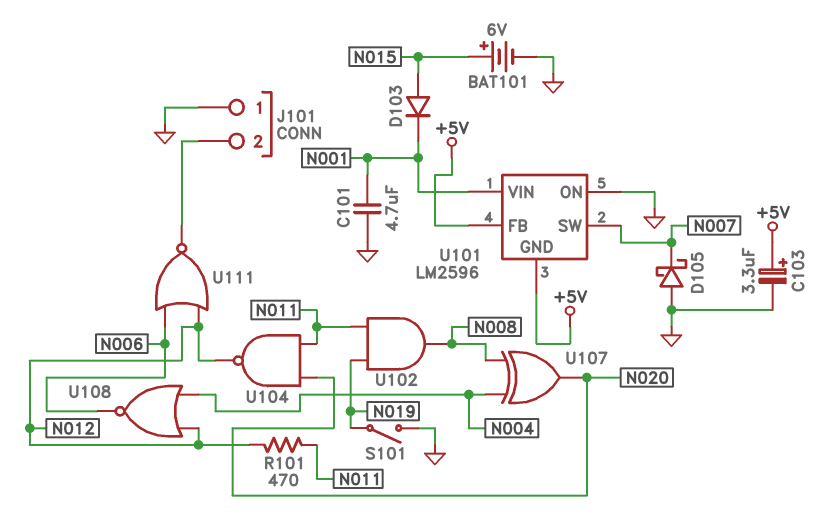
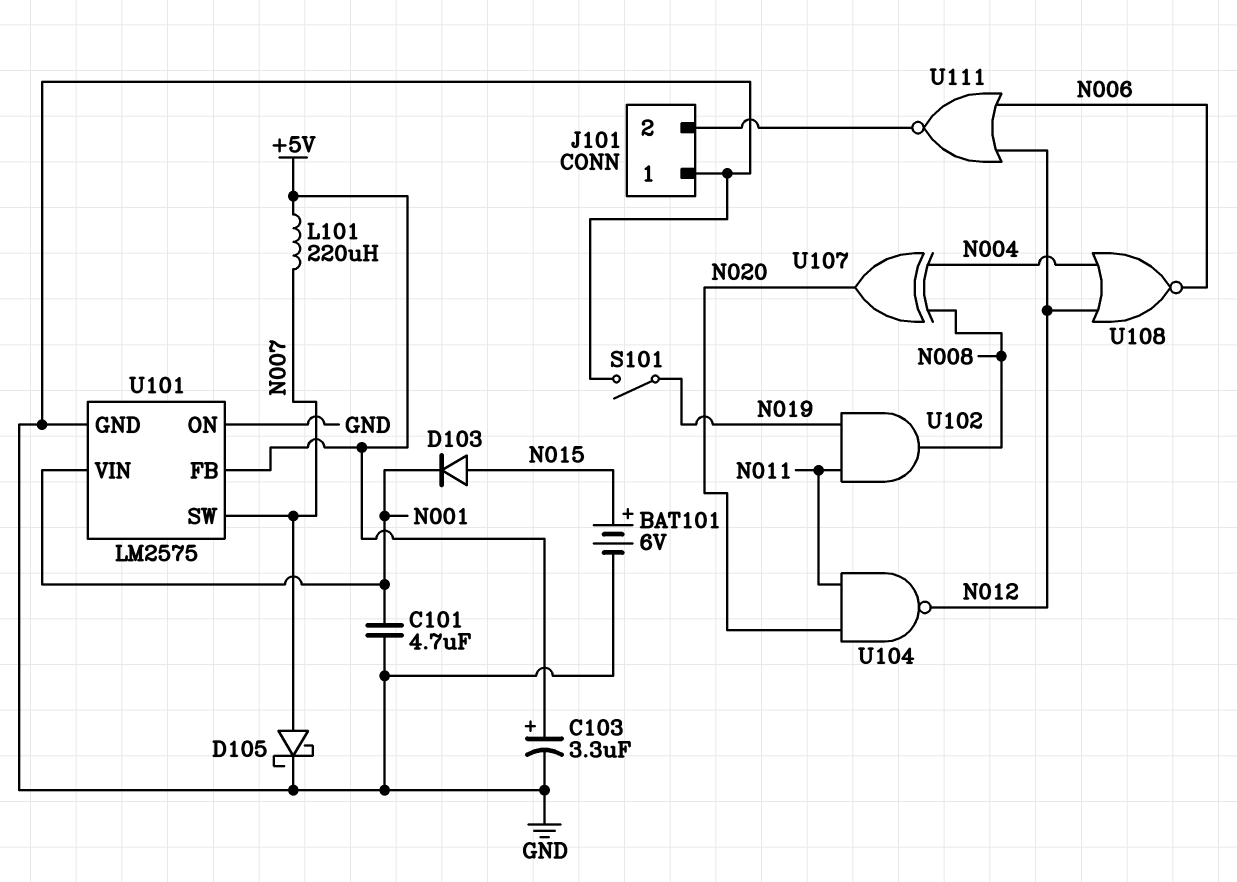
D105: schottky (A GND, K N007) -> schottky (A N007, K GND)
L101: none -> 220uH (+5V, N007)
R101: 470 (N011, N012) -> none
U101: LM2596 -> LM2575
U101 pin GND: +5V -> GND

